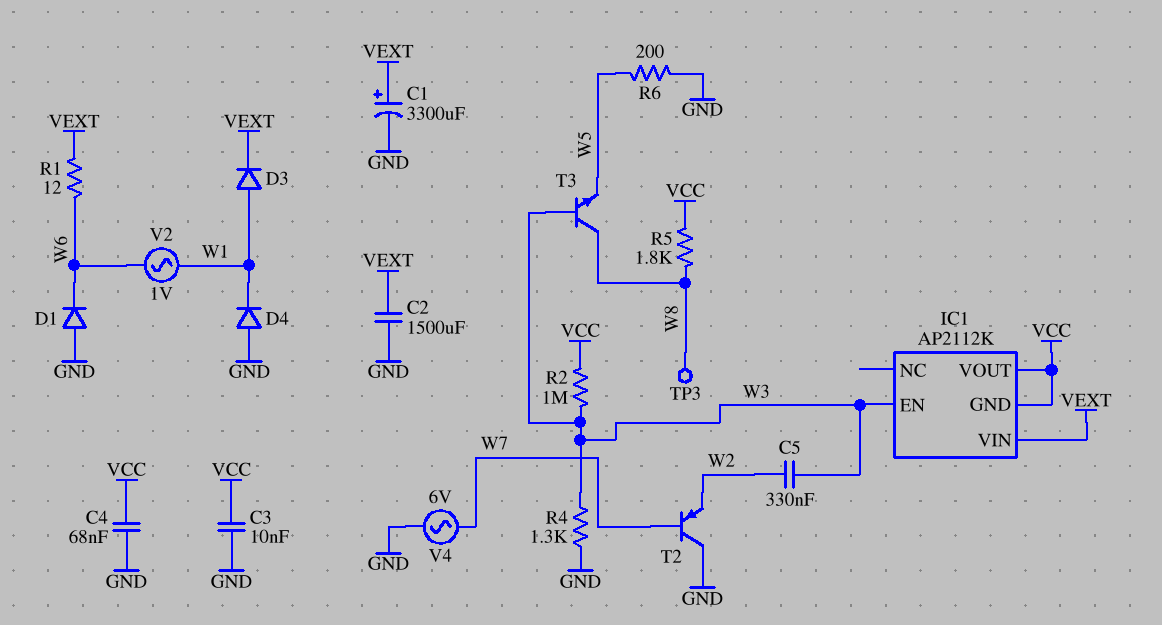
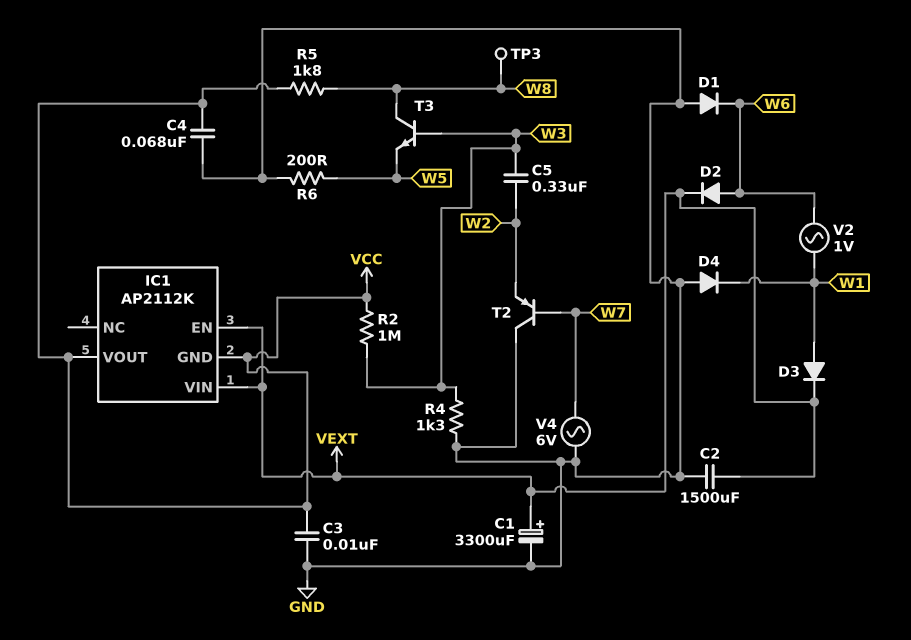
D2: none -> diode (A W6, K VEXT)
IC1 pin EN: W3 -> VEXT
R1: 12 (VEXT, W6) -> none

